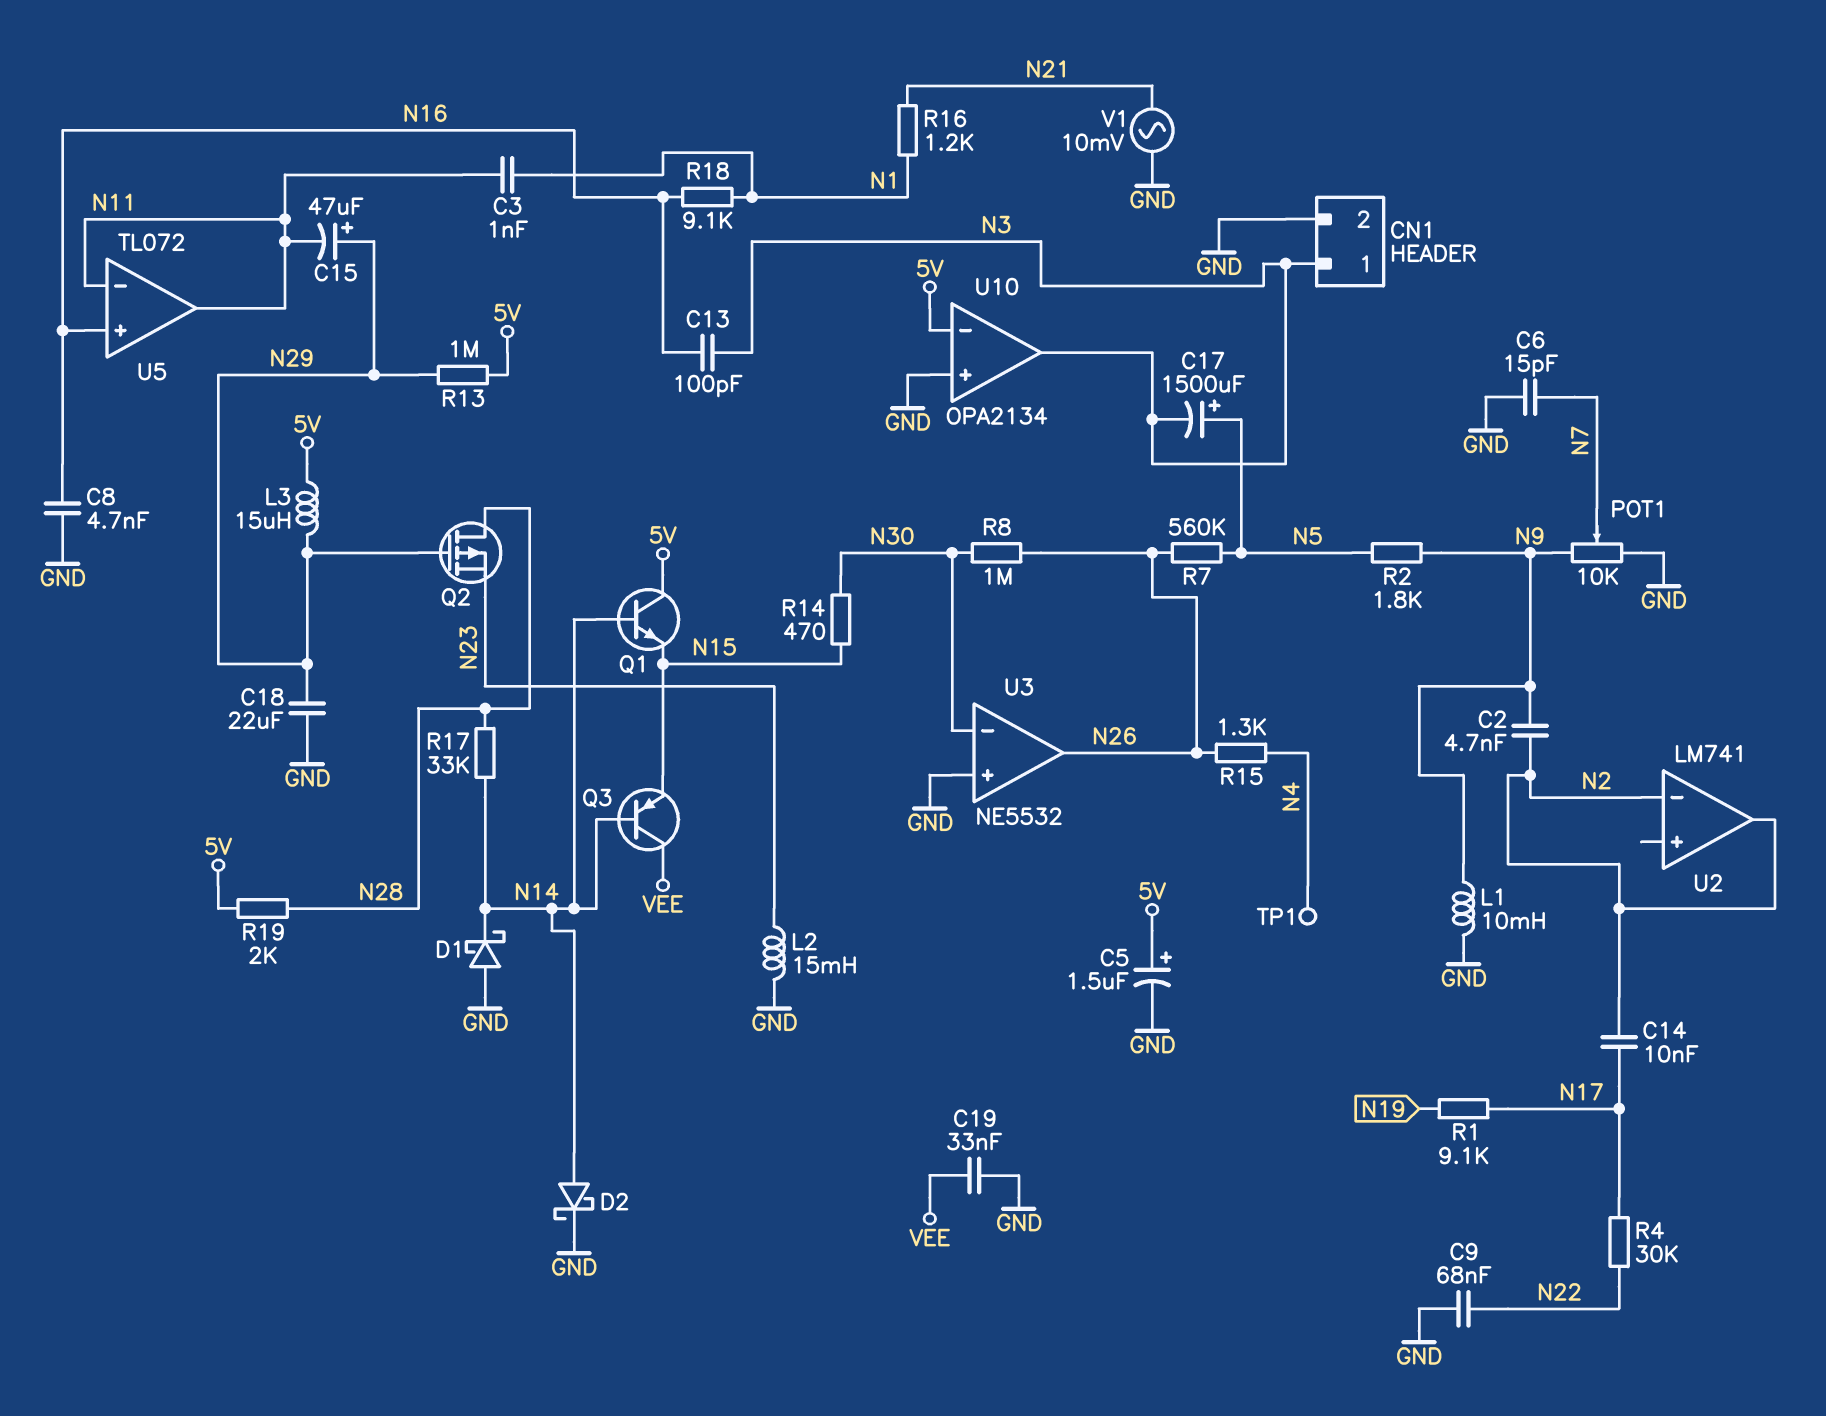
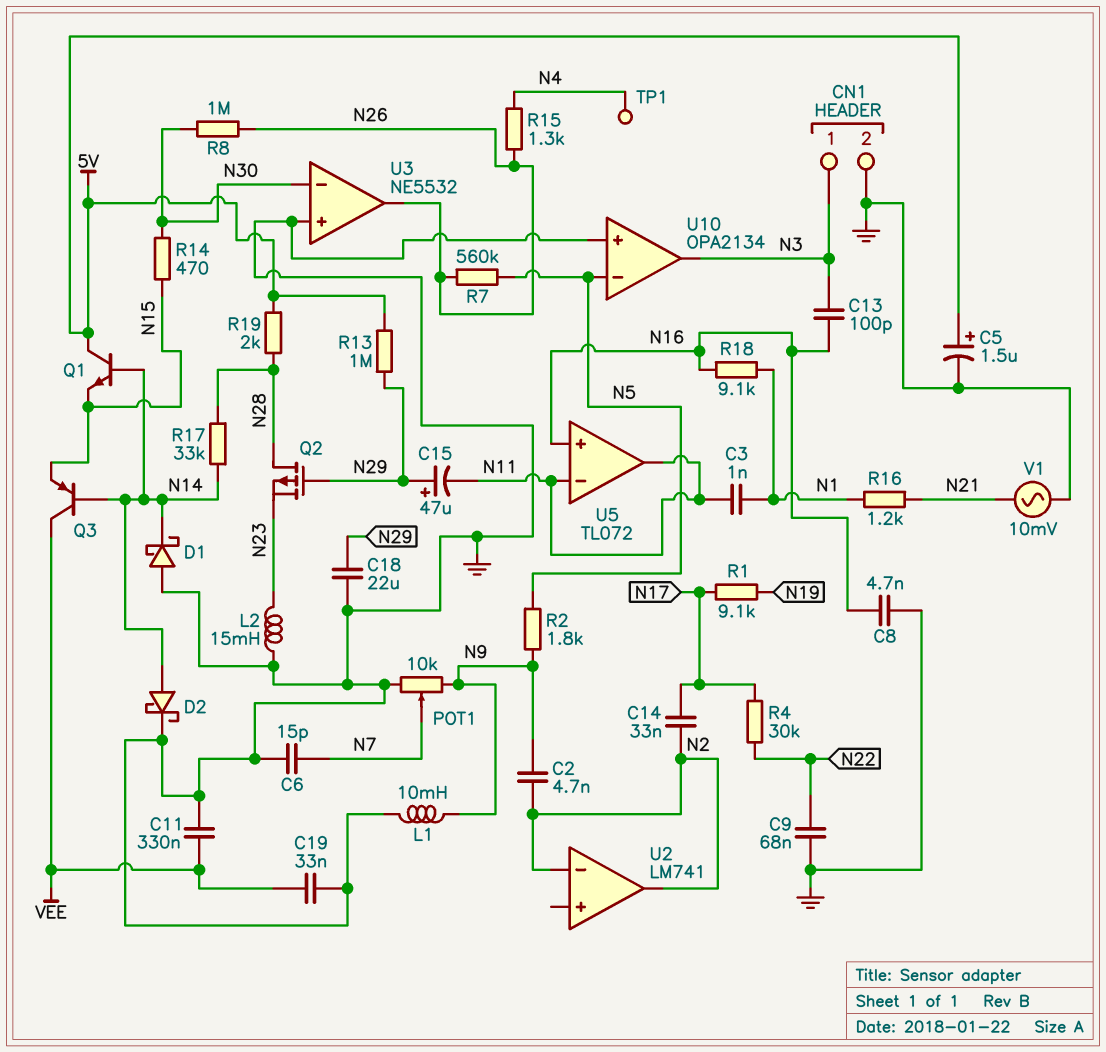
C11: none -> 330nF (GND, VEE)
C14: 10nF (N2, N17) -> 33nF (N2, N17)
C17: 1500uF (plus N5, minus N3) -> none
L3: 15uH (5V, N29) -> none
U10 pin in-: 5V -> N5

